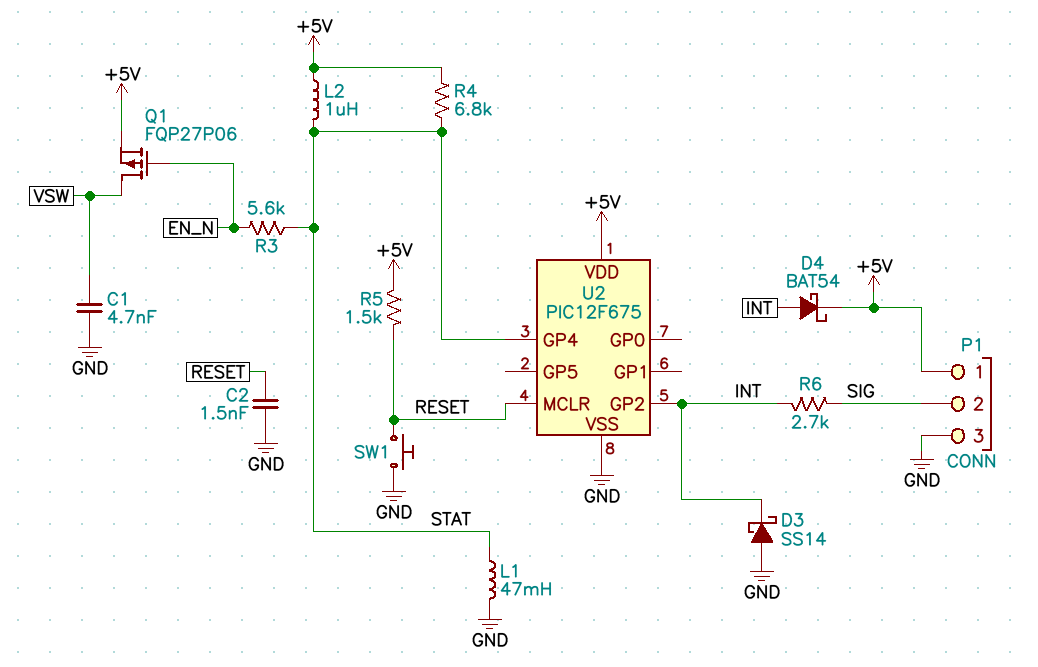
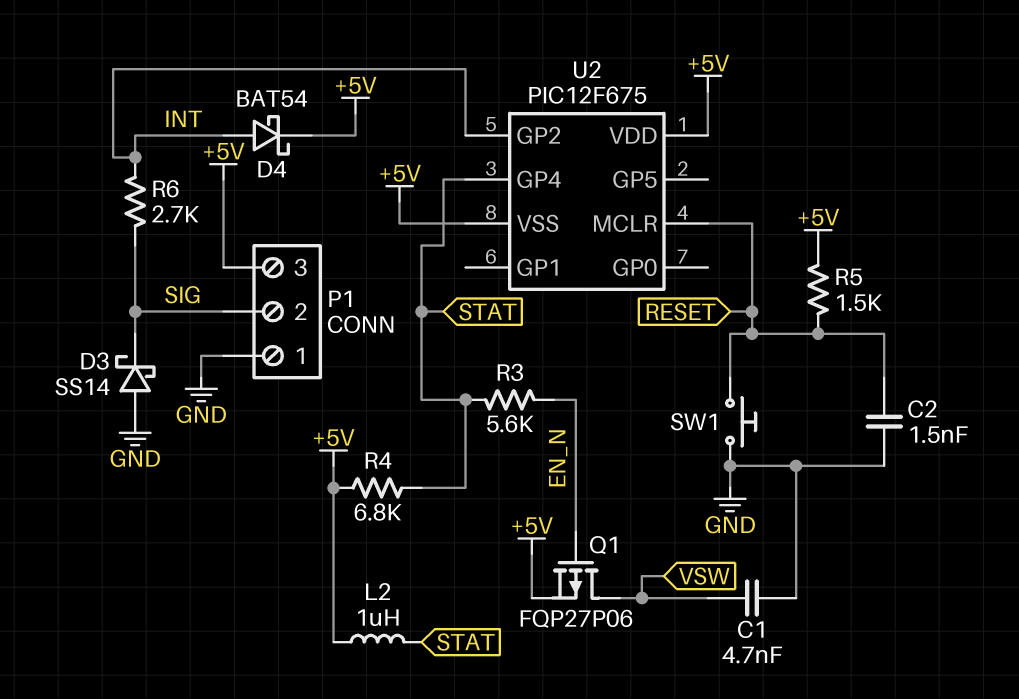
D3: schottky SS14 (A GND, K INT) -> schottky SS14 (A GND, K SIG)
L1: 47mH (GND, STAT) -> none
P1 pin 1: +5V -> GND
P1 pin 3: GND -> +5V
U2 pin VSS: GND -> +5V

